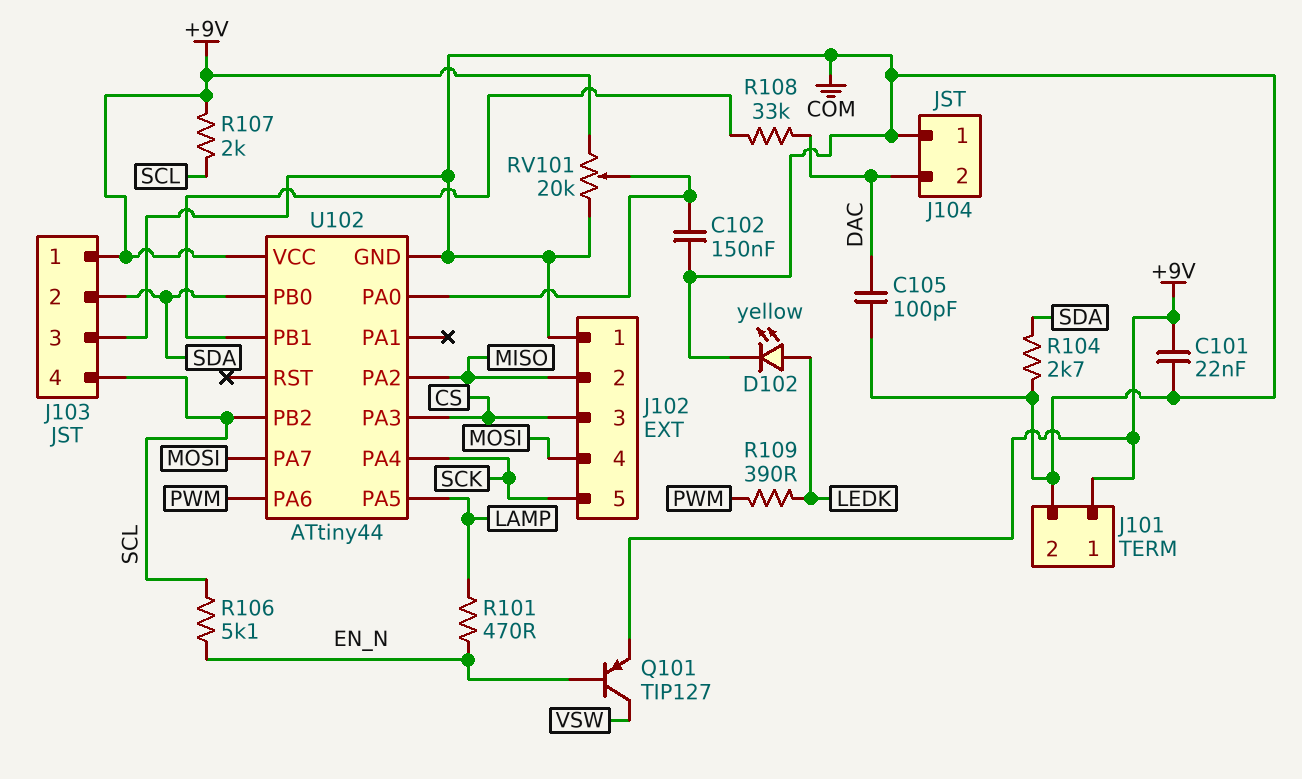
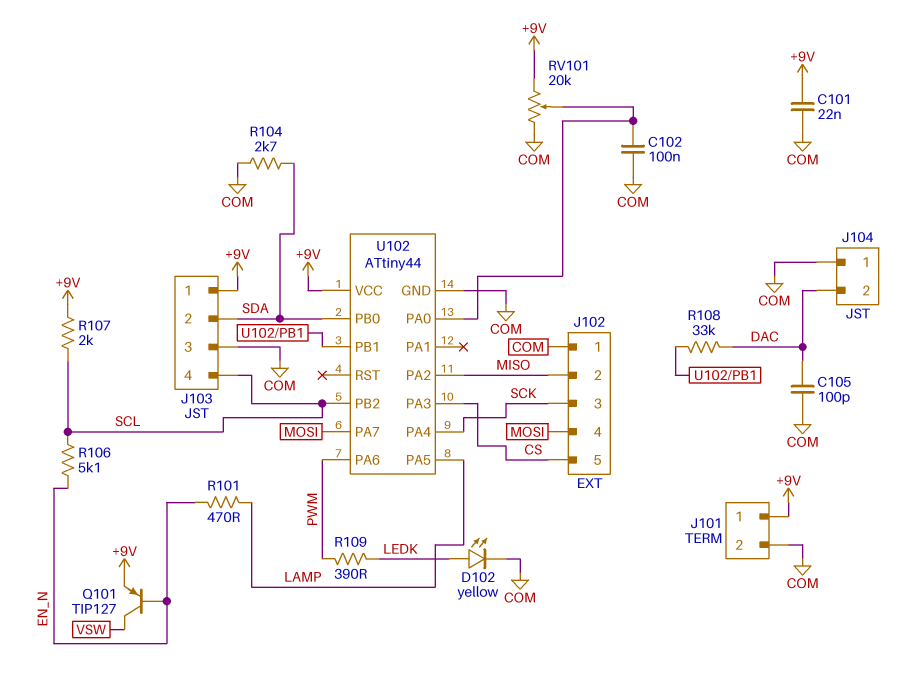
C102: 150nF (COM, U102/PA0) -> 100nF (COM, U102/PA0)
J102 pin 3: CS -> SCK
J102 pin 5: SCK -> CS

